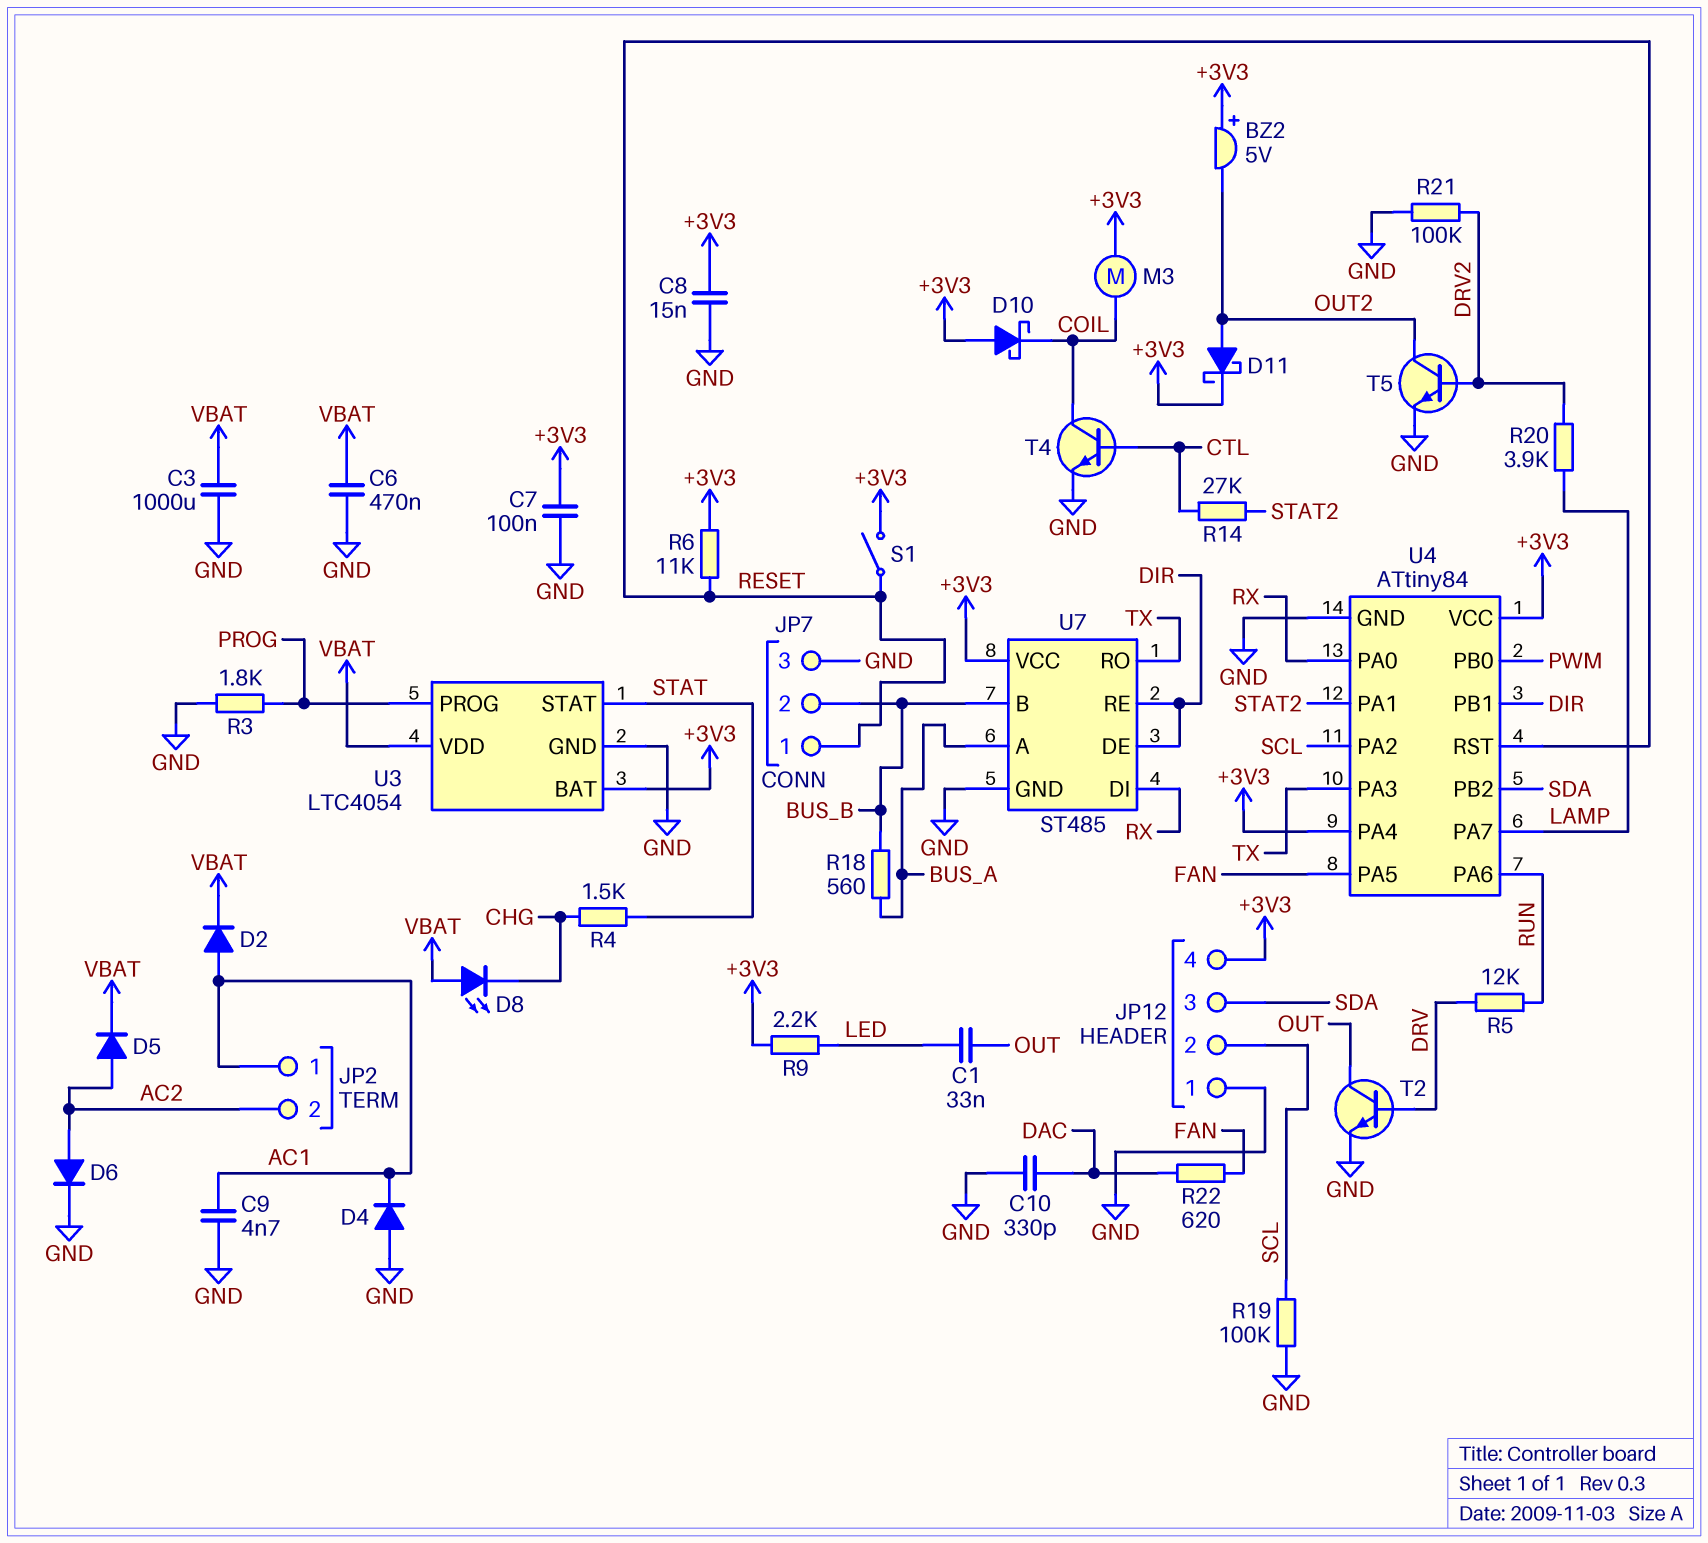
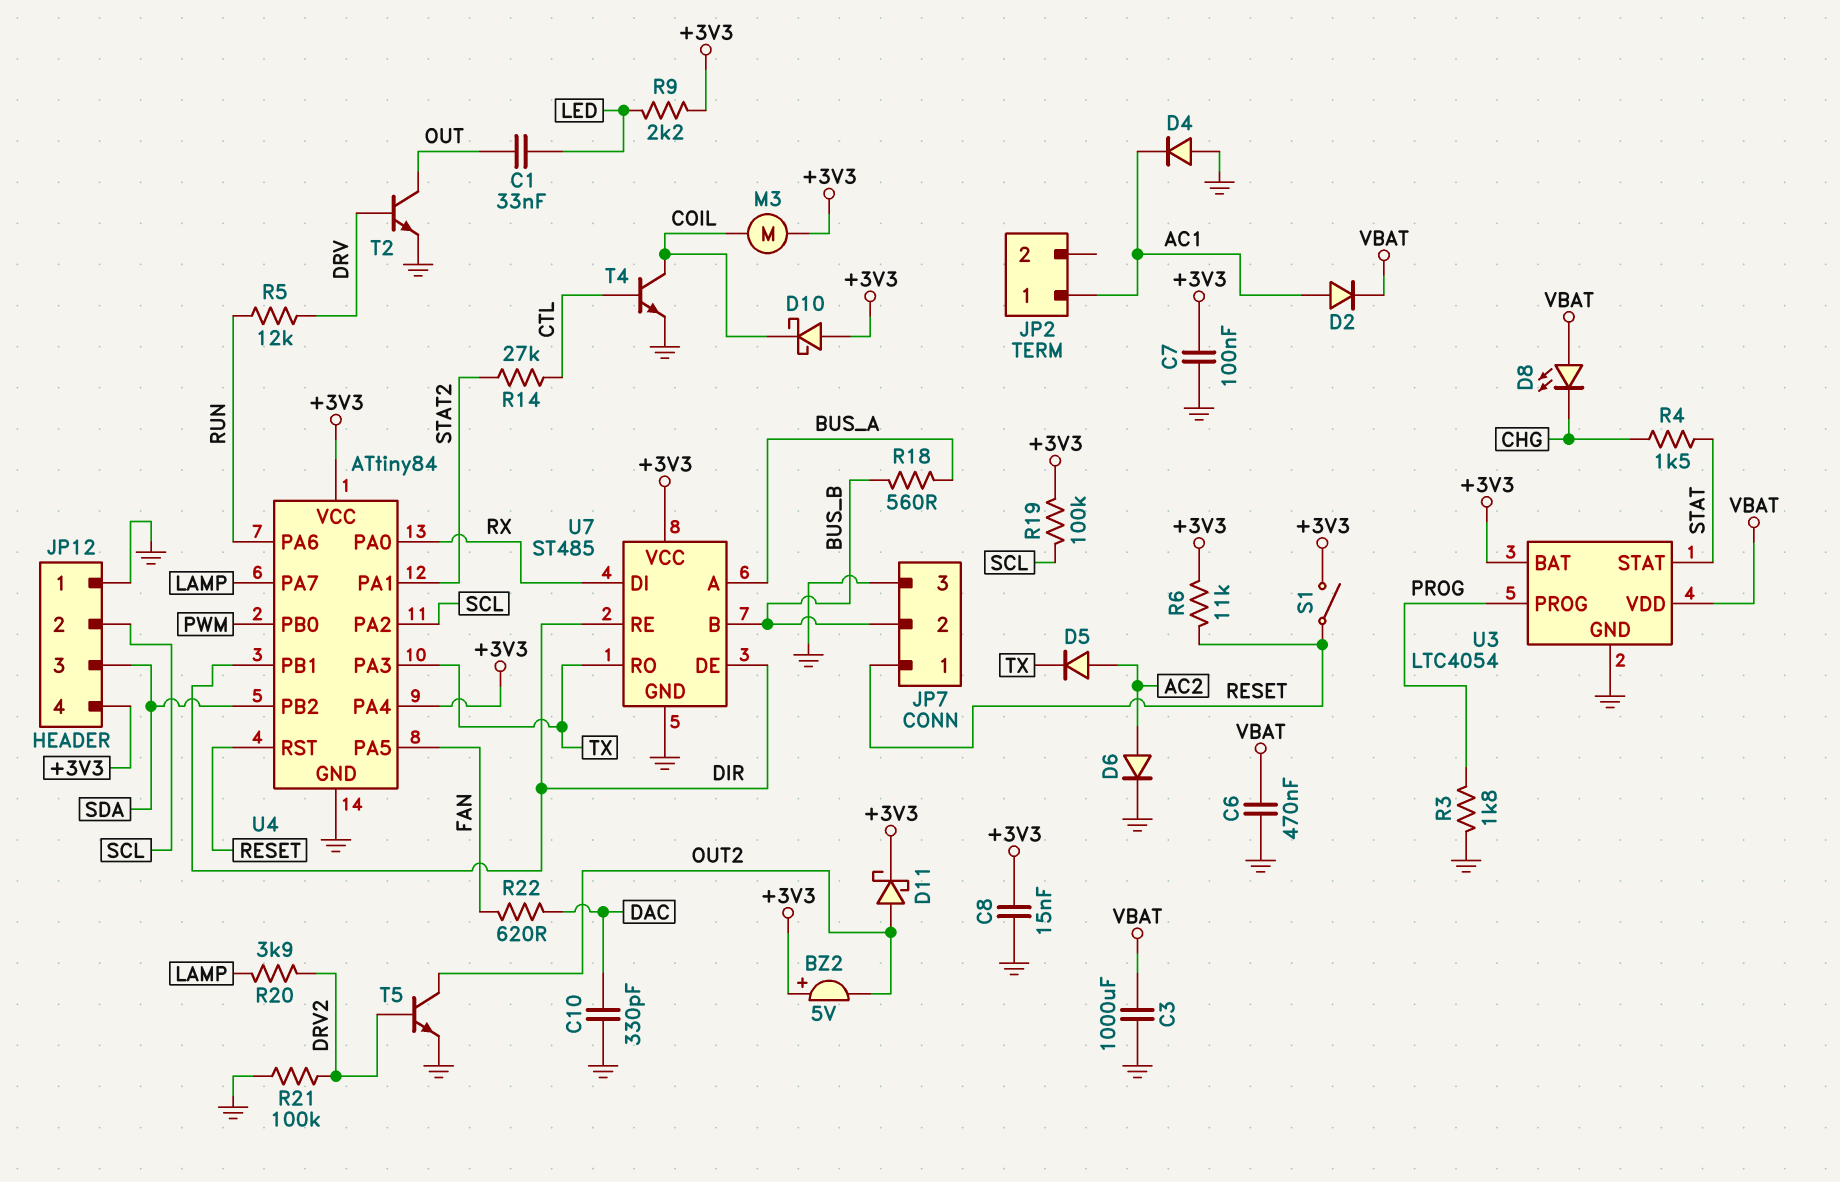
C9: 4.7nF (AC1, GND) -> none
D5: diode (A AC2, K VBAT) -> diode (A AC2, K TX)
JP2 pin 2: AC2 -> none
R19: 100k (GND, SCL) -> 100k (+3V3, SCL)

